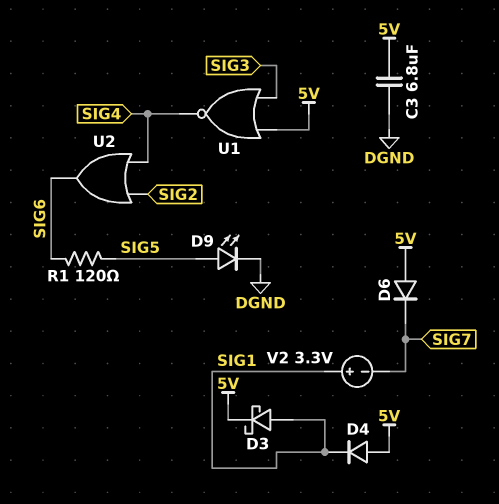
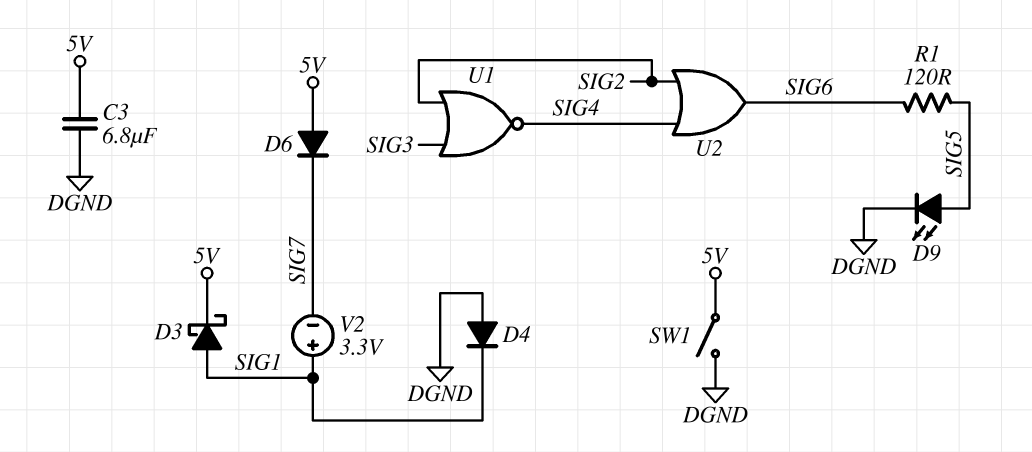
D4: diode (A 5V, K SIG1) -> diode (A DGND, K SIG1)
SW1: none -> switch (5V, DGND)
U1: NOR (in 5V, in SIG3, out SIG4) -> NOR (in SIG2, in SIG3, out SIG4)

